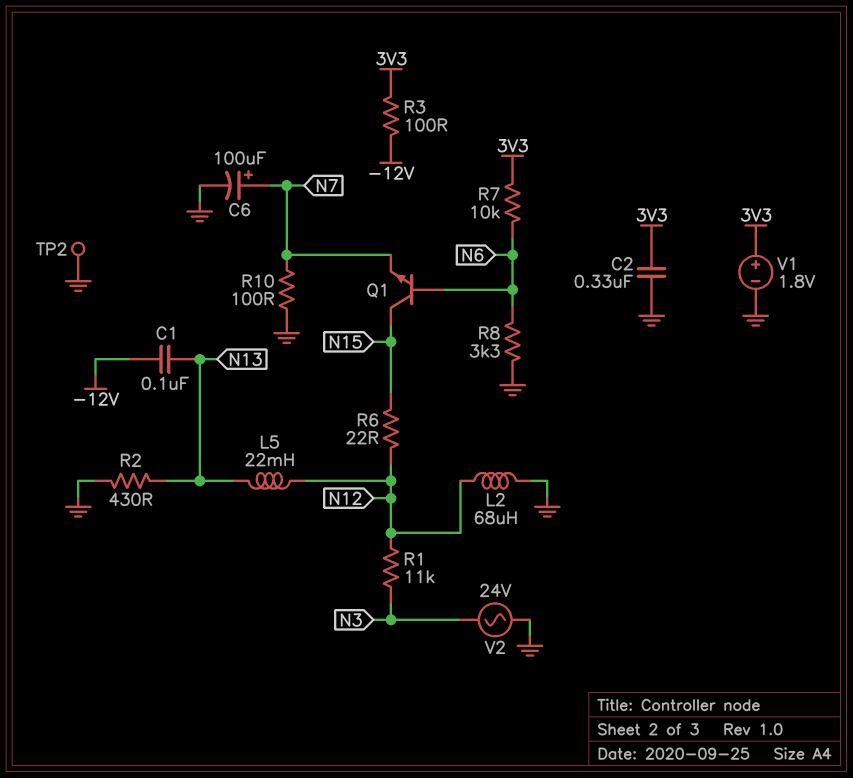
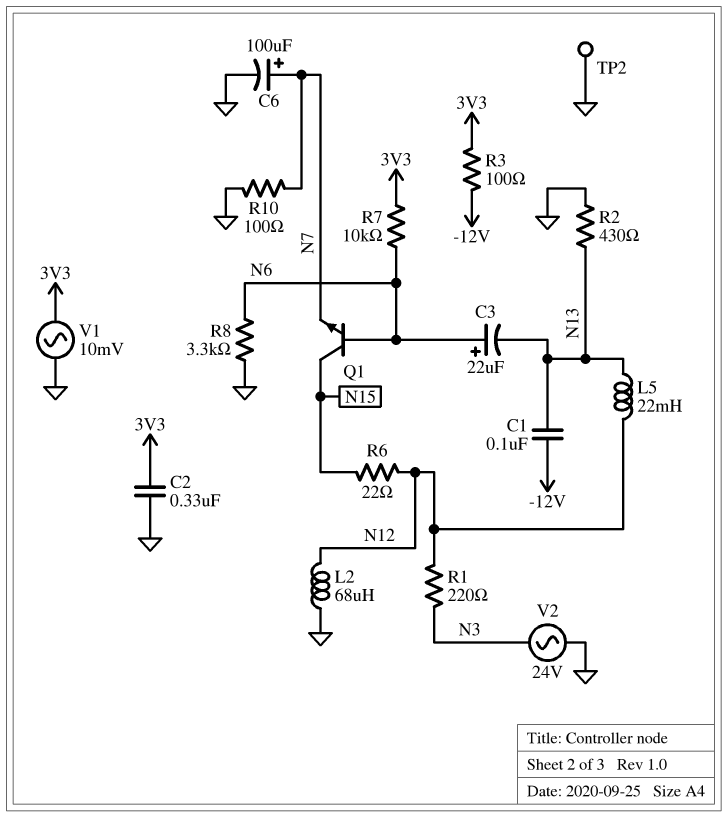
C3: none -> 22uF (plus N6, minus N13)
R1: 11k (N3, N12) -> 220 (N3, N12)
V1: 1.8V (plus 3V3, minus GND) -> AC 10mV (3V3, GND)

